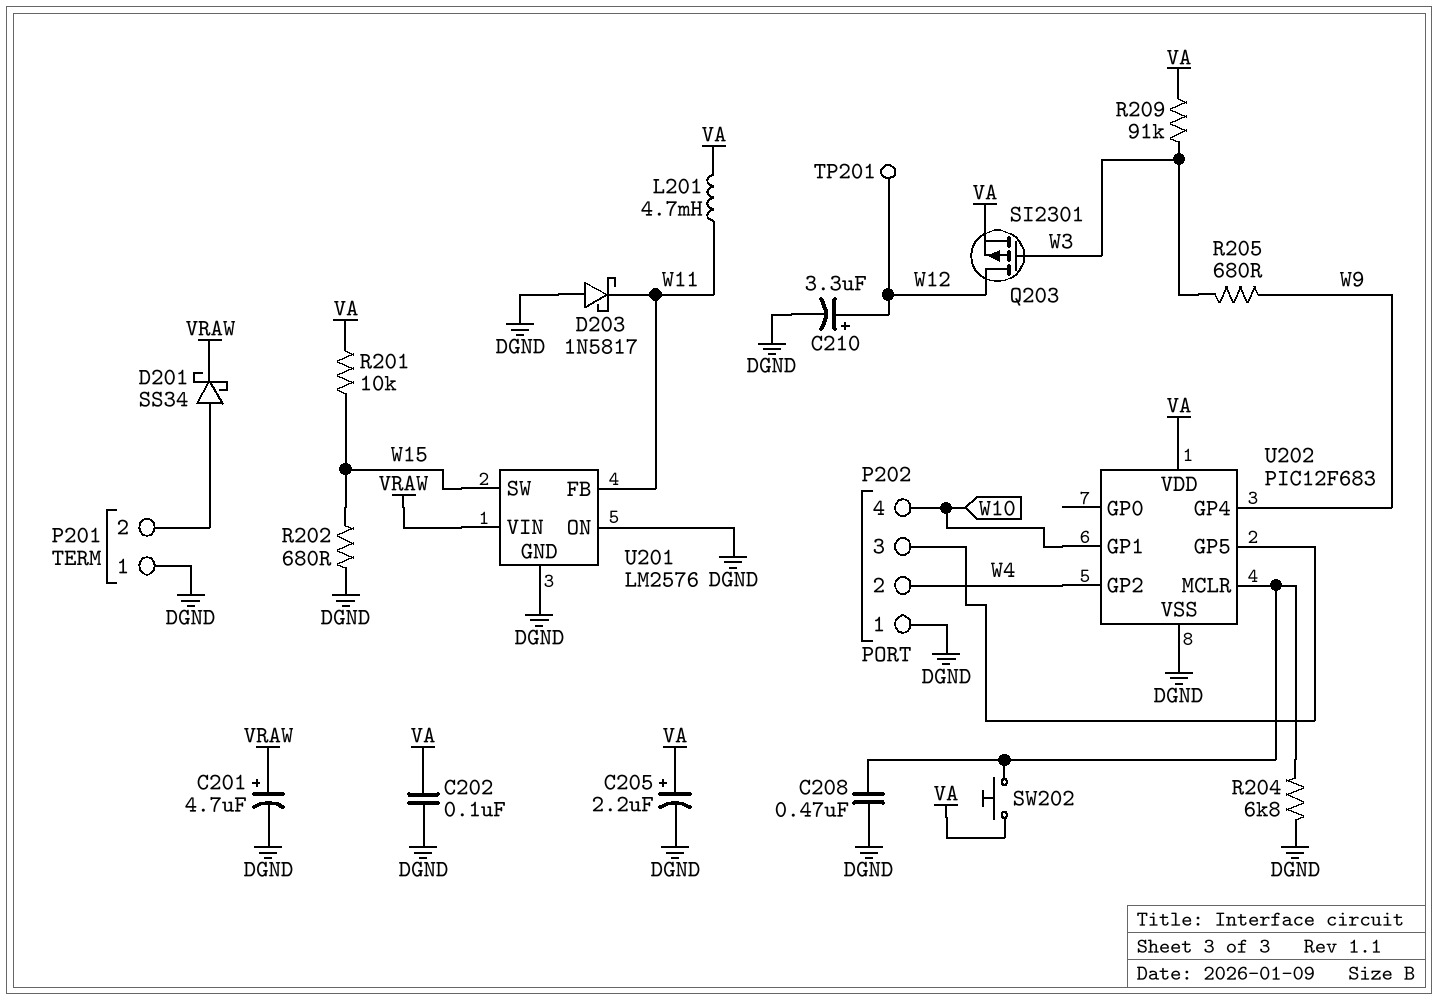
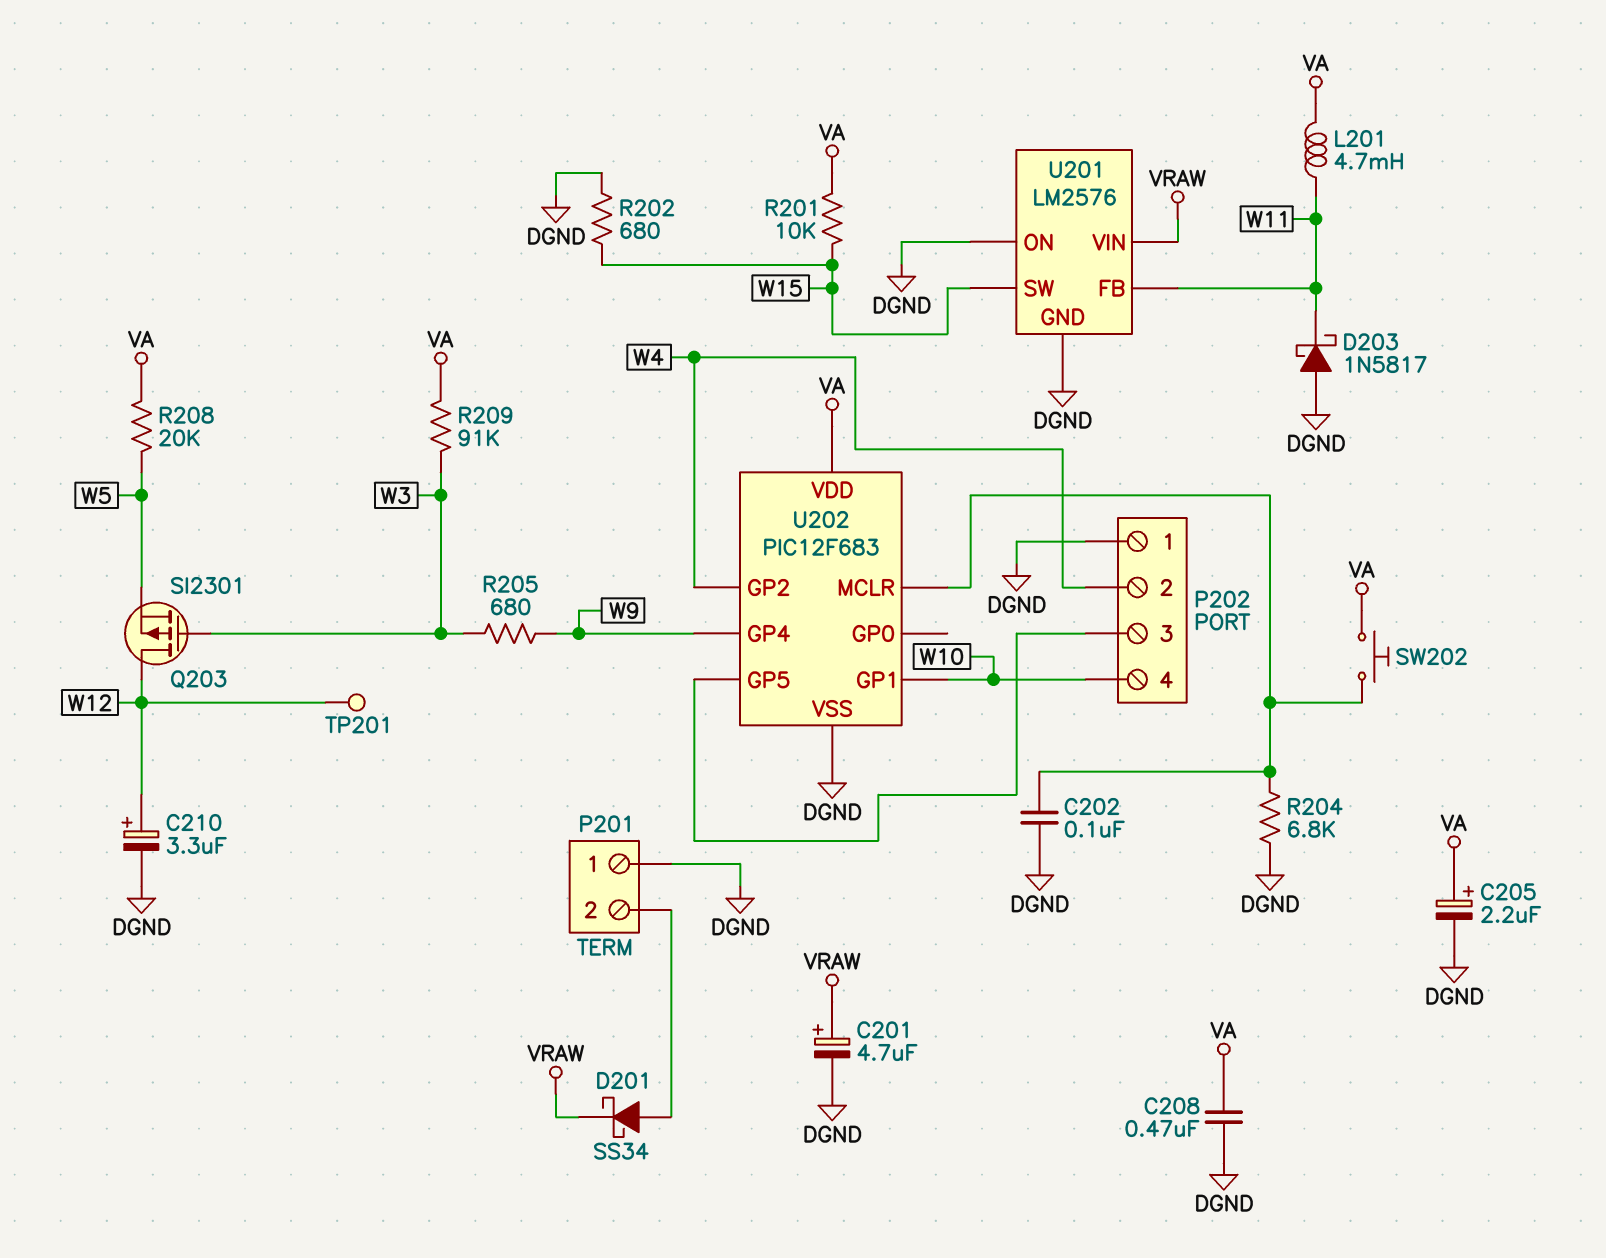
C202: 100nF (DGND, VA) -> 100nF (DGND, U202/MCLR)
C208: 470nF (DGND, U202/MCLR) -> 470nF (DGND, VA)
Q203: PMOS SI2301 (G W3, D W12, S VA) -> PMOS SI2301 (G W3, D W12, S W5)
R208: none -> 20k (VA, W5)

